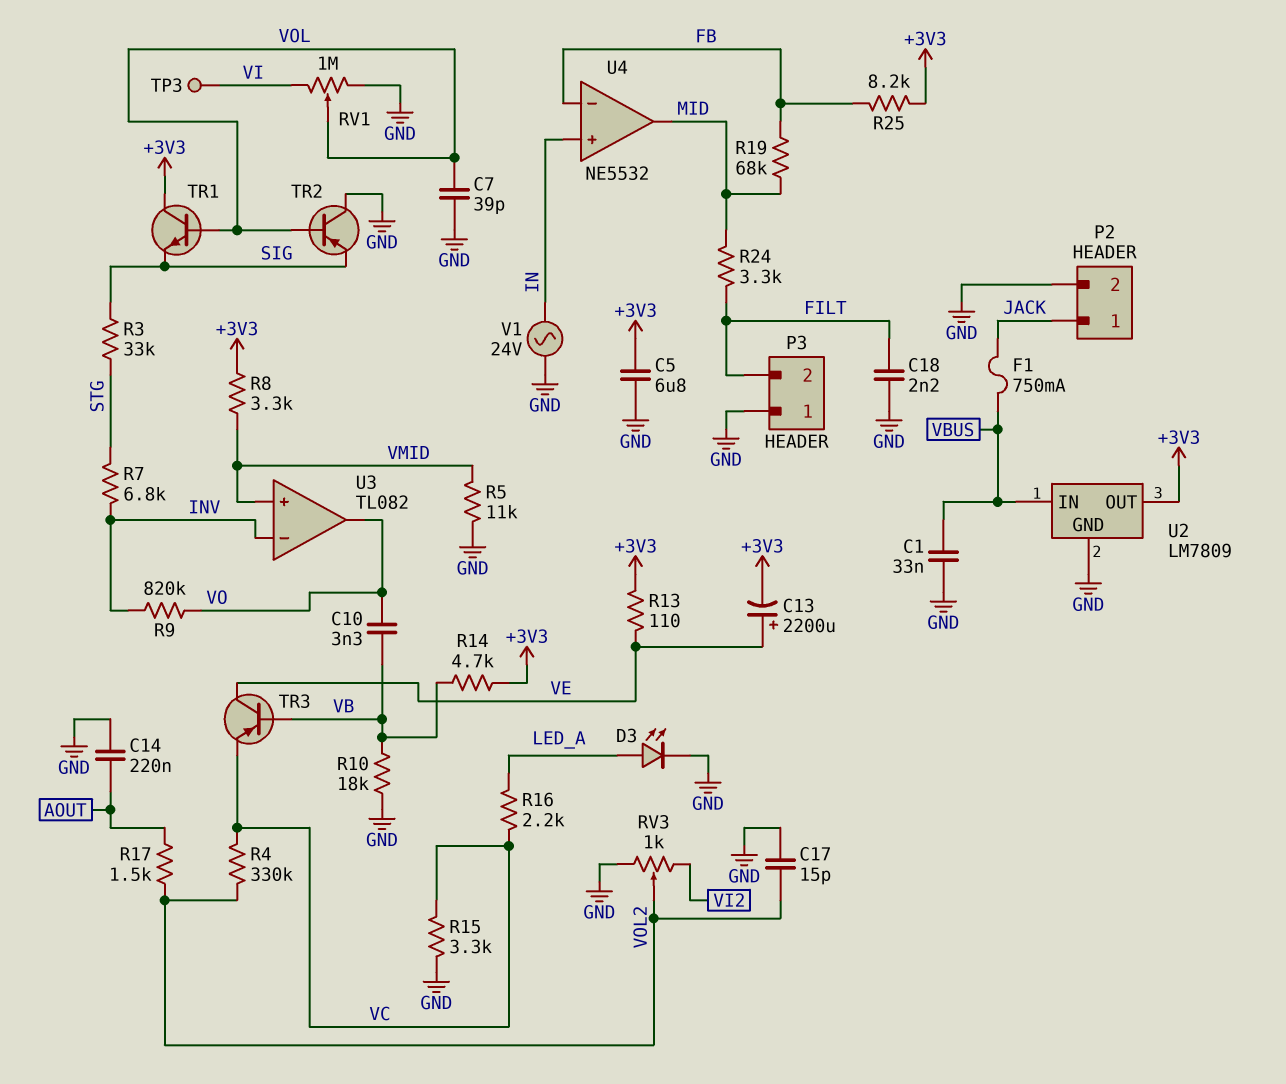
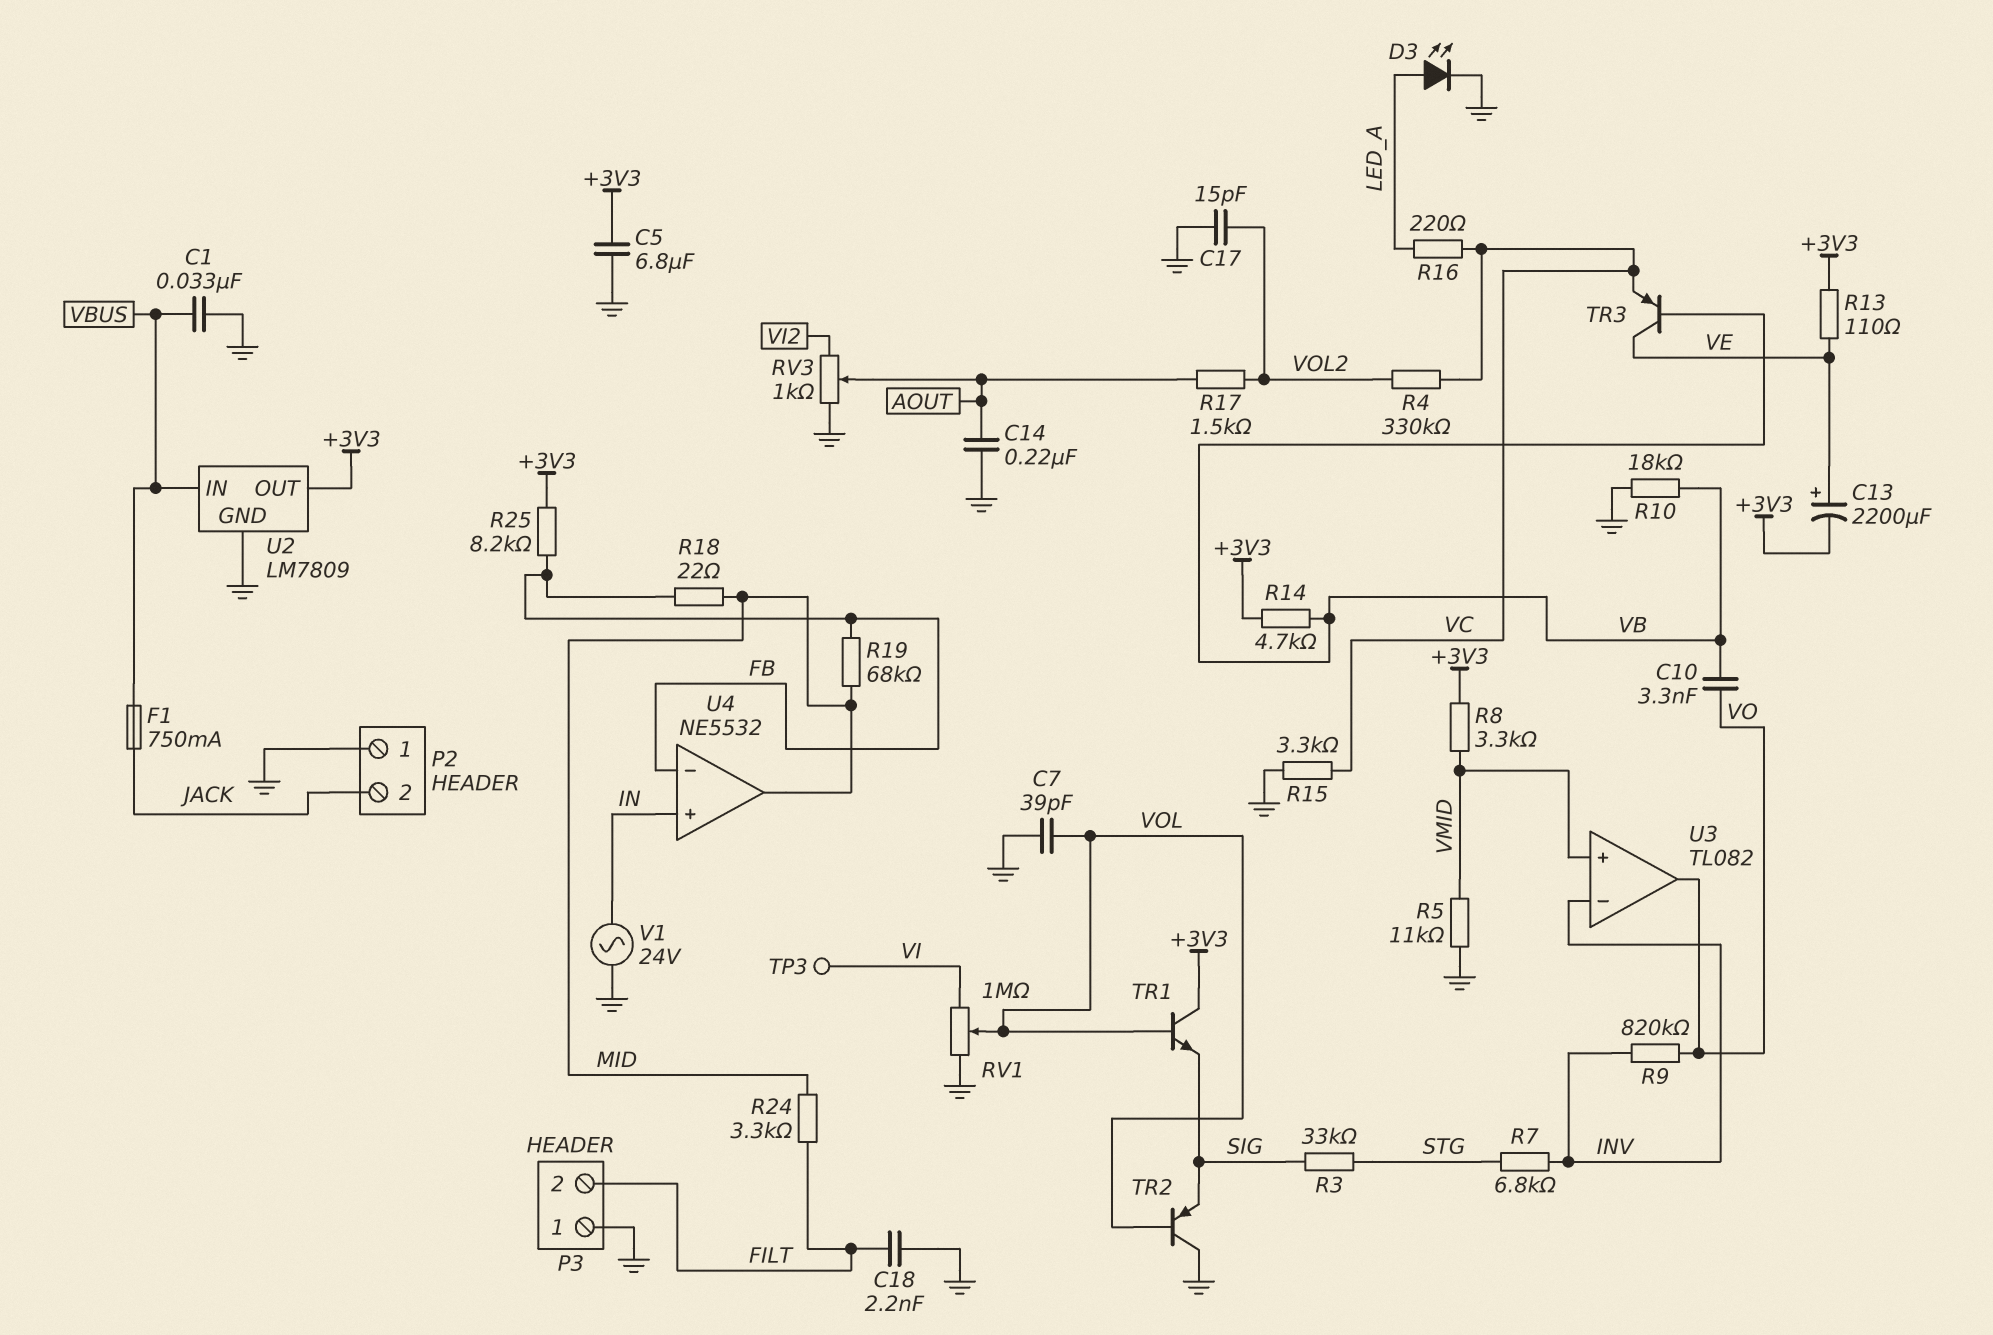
P2 pin 1: JACK -> GND
P2 pin 2: GND -> JACK
R16: 2.2k (LED_A, VC) -> 220 (LED_A, VC)
R18: none -> 22 (FB, MID)
RV3: 1k (GND, VI2, wiper VOL2) -> 1k (GND, VI2, wiper AOUT)

